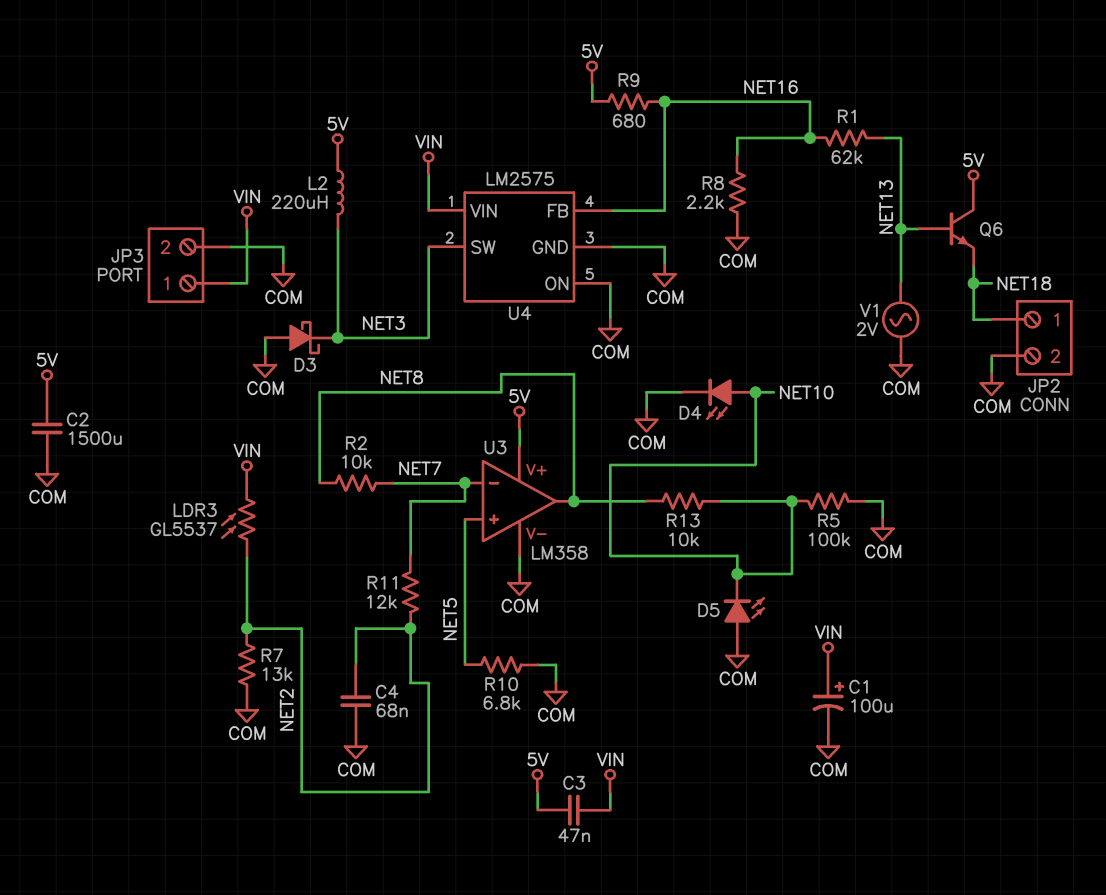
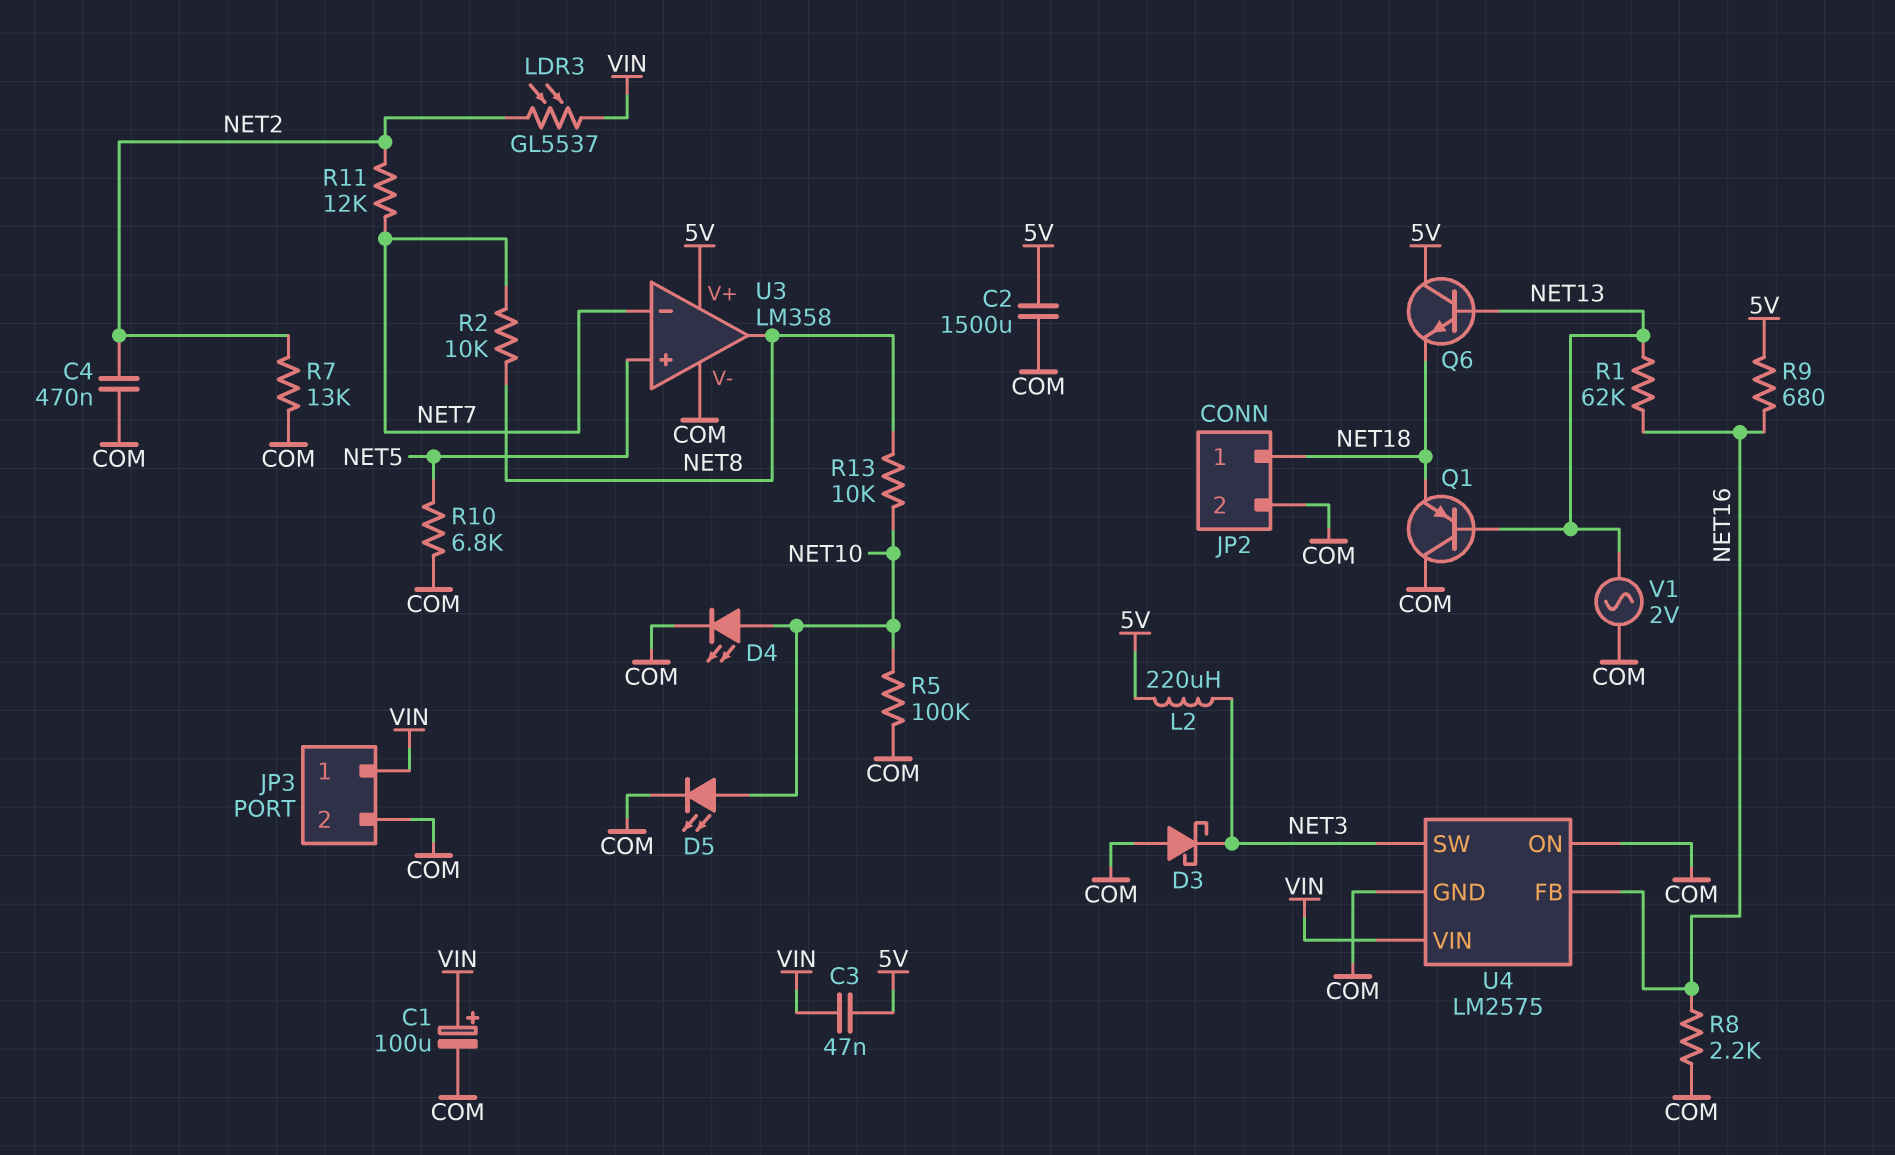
C4: 68nF (COM, NET2) -> 470nF (COM, NET2)
D5: LED (A COM, K NET10) -> LED (A NET10, K COM)
Q1: none -> PNP (B NET13, C COM, E NET18)

